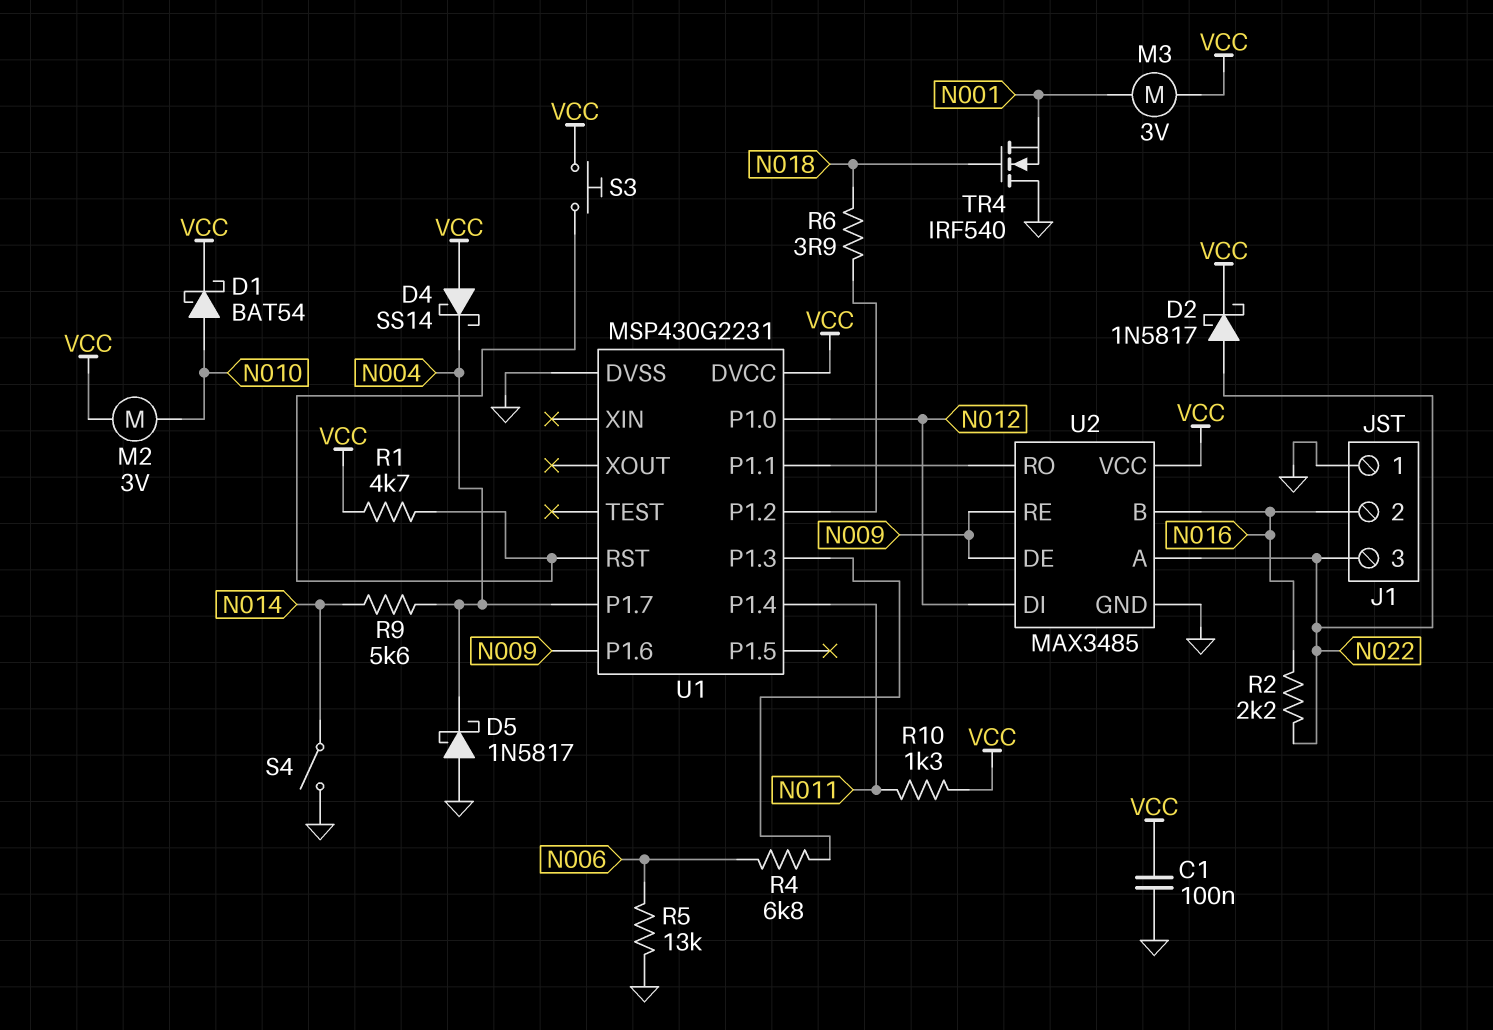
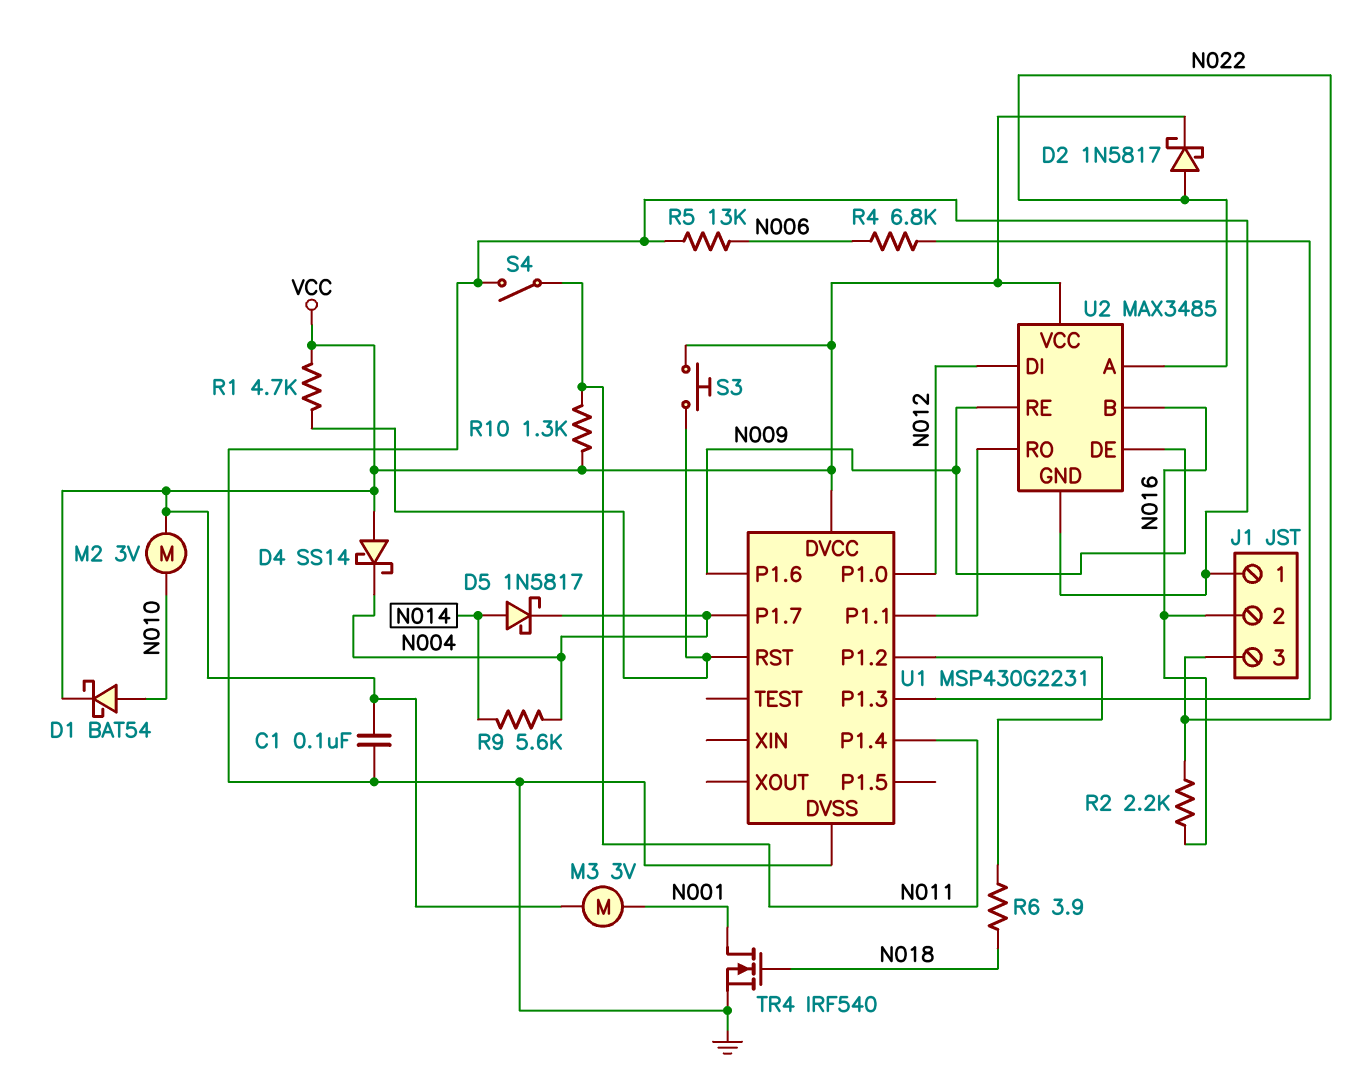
D5: schottky 1N5817 (A GND, K N004) -> schottky 1N5817 (A N014, K N004)
S4: switch (GND, N014) -> switch (GND, N011)
TR4: NMOS IRF540 (G N018, D GND, S N001) -> NMOS IRF540 (G N018, D N001, S GND)

